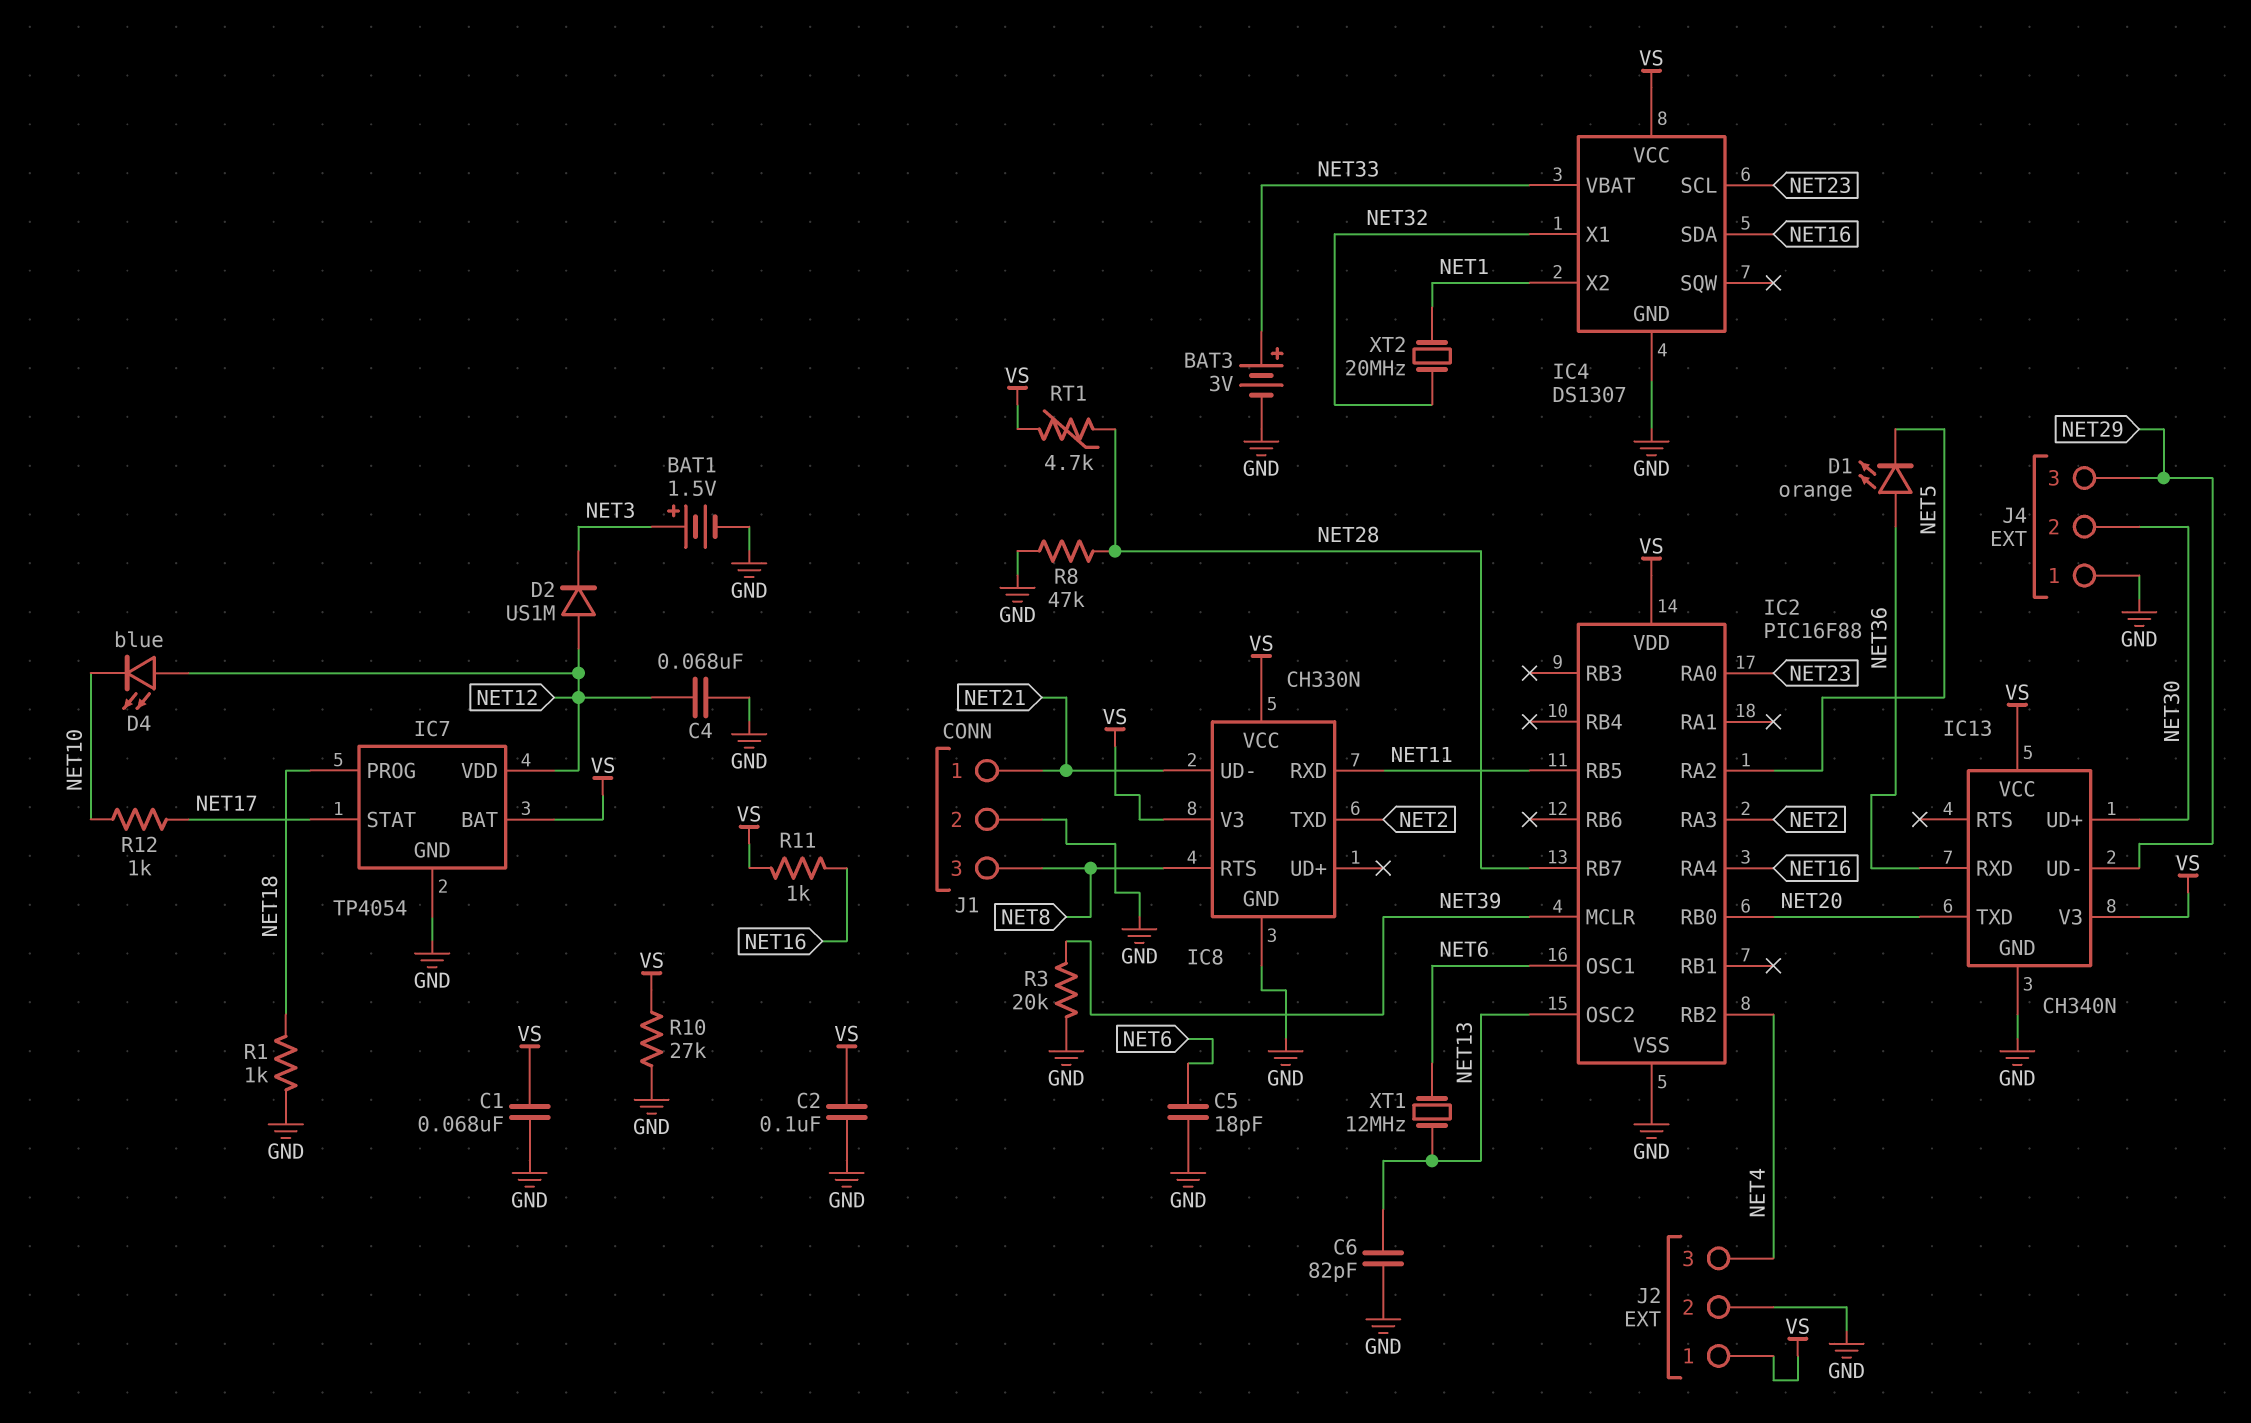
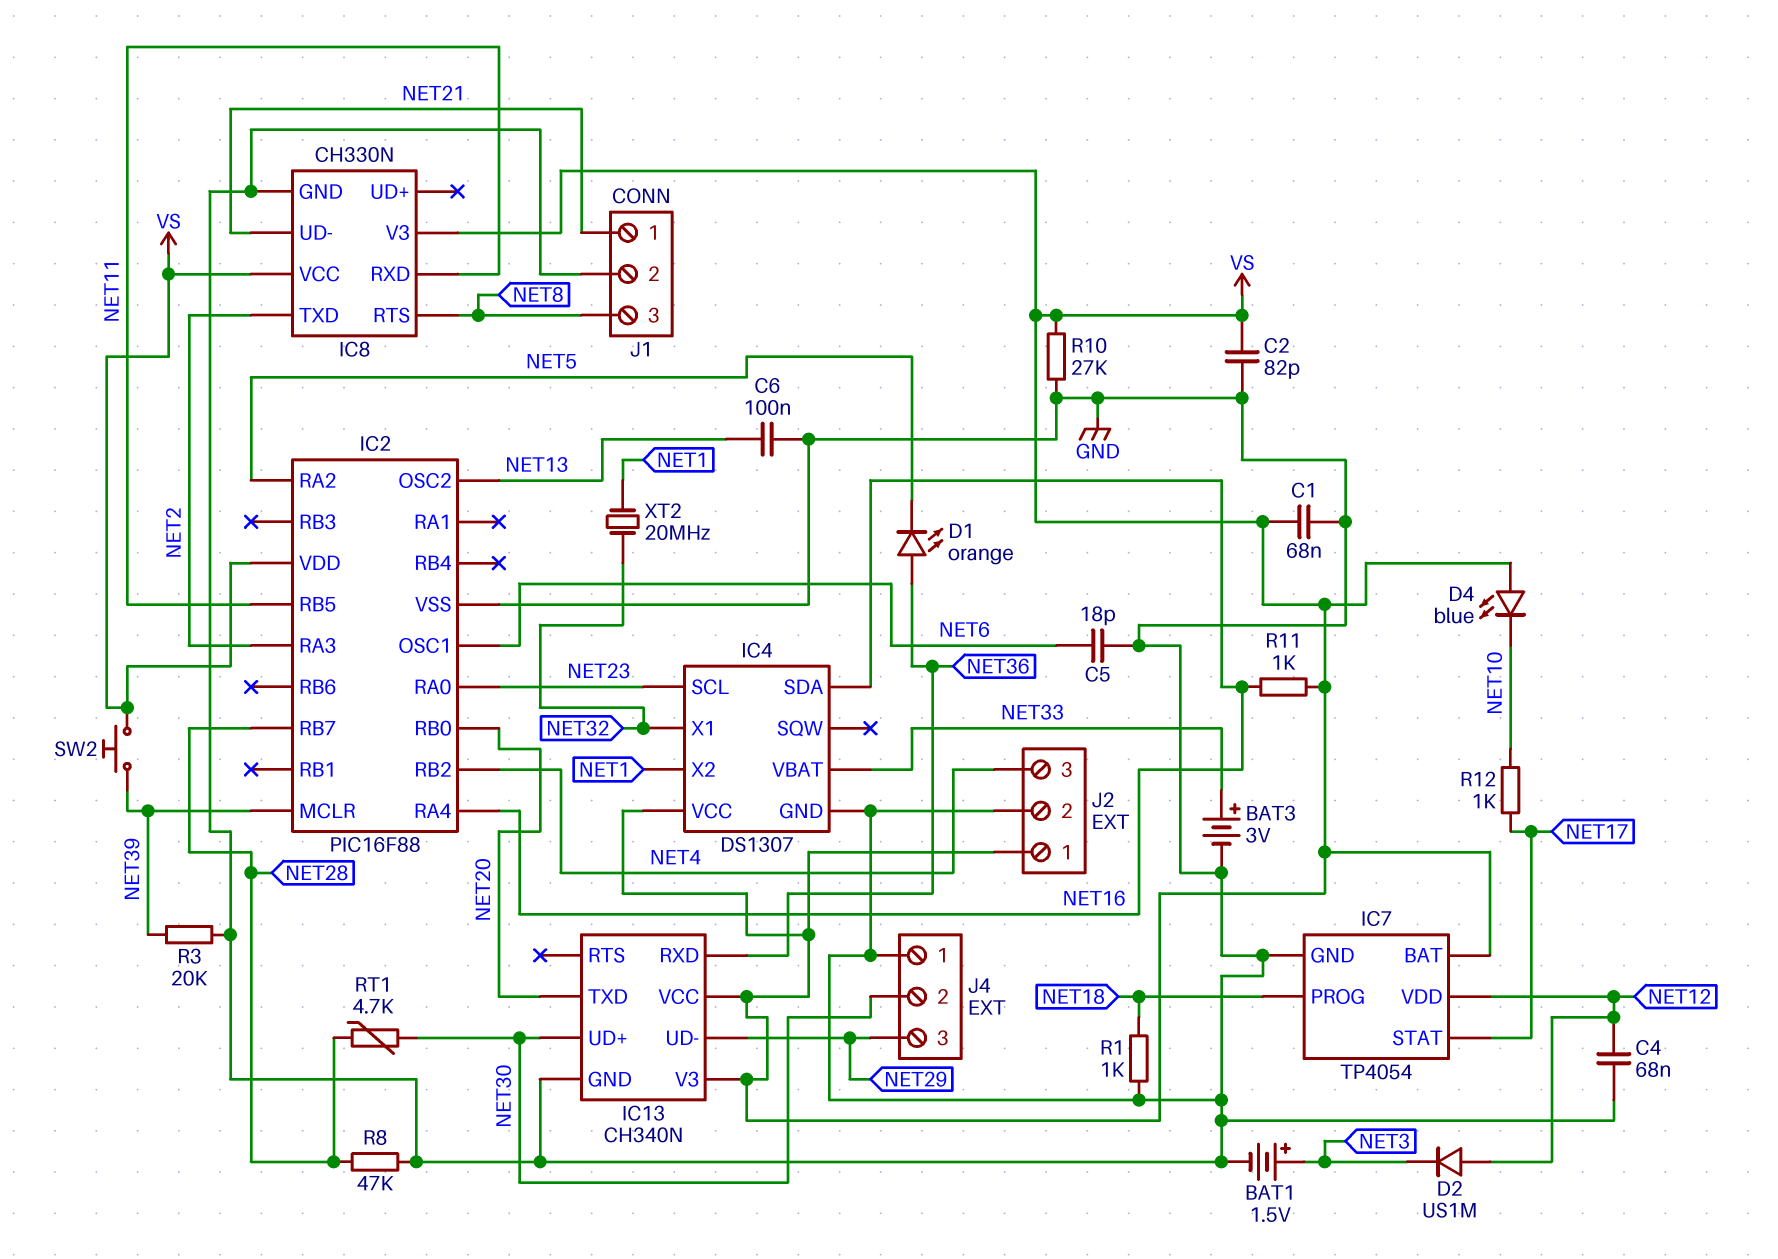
C2: 100nF (GND, VS) -> 82pF (GND, VS)
C6: 82pF (GND, NET13) -> 100nF (GND, NET13)
D4: LED blue (A NET12, K NET10) -> LED blue (A VS, K NET10)
RT1: 4.7k (NET28, VS) -> 4.7k (NET28, NET30)
SW2: none -> button (NET39, VS)
XT1: 12MHz (NET6, NET13) -> none

